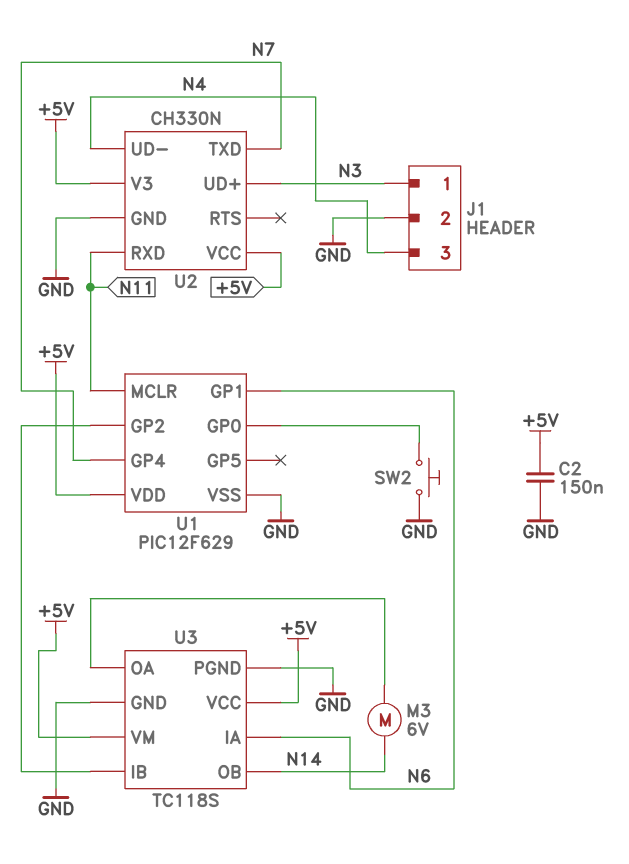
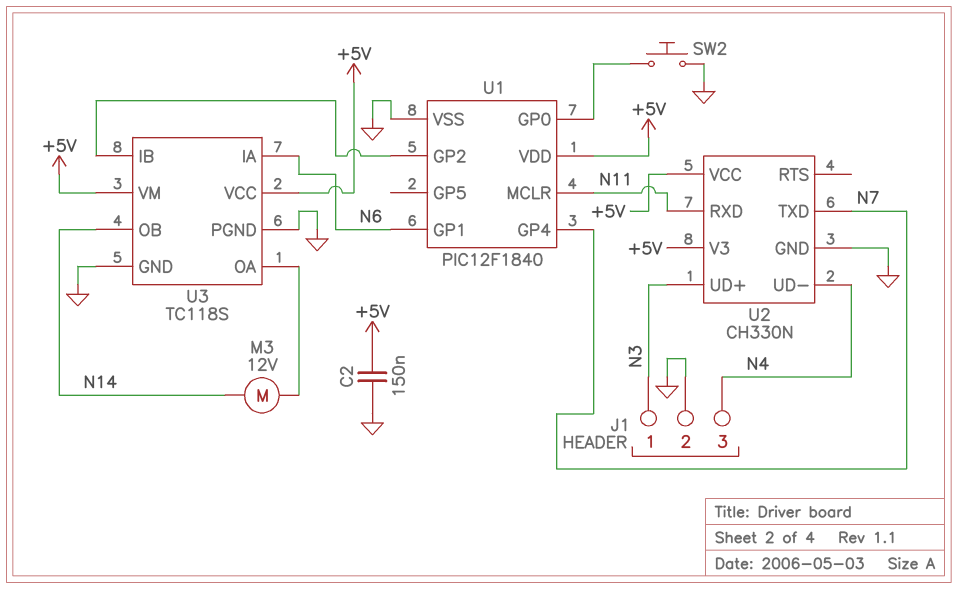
M3: motor 6V (N14, U3/OA) -> motor 12V (N14, U3/OA)
U1: PIC12F629 -> PIC12F1840

